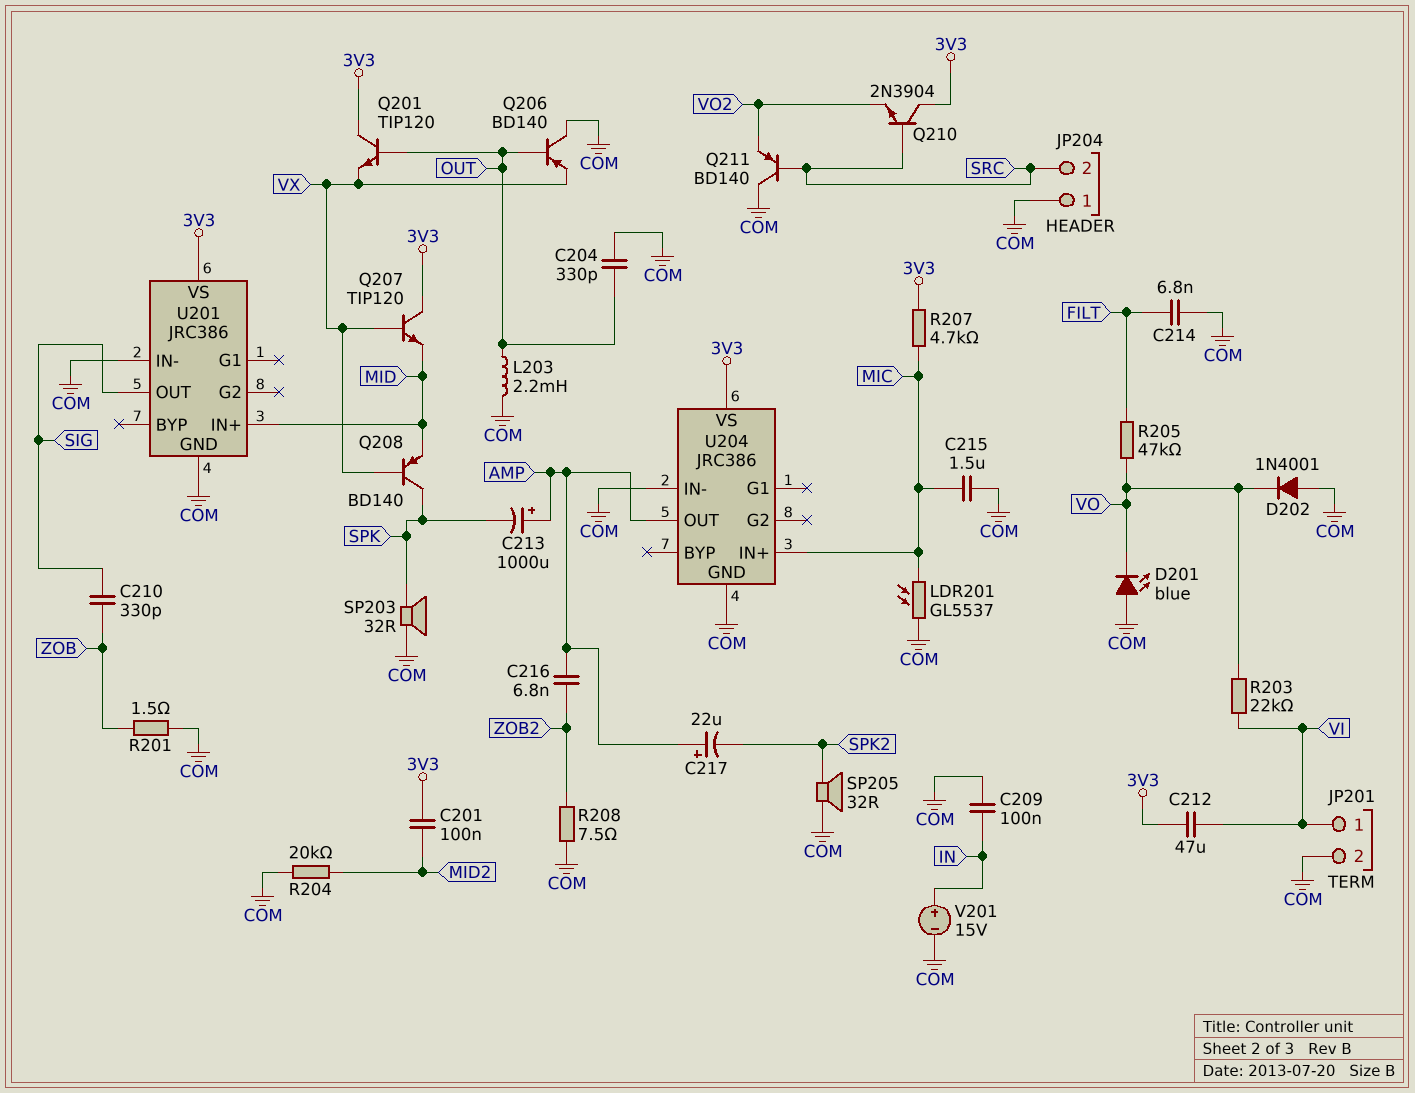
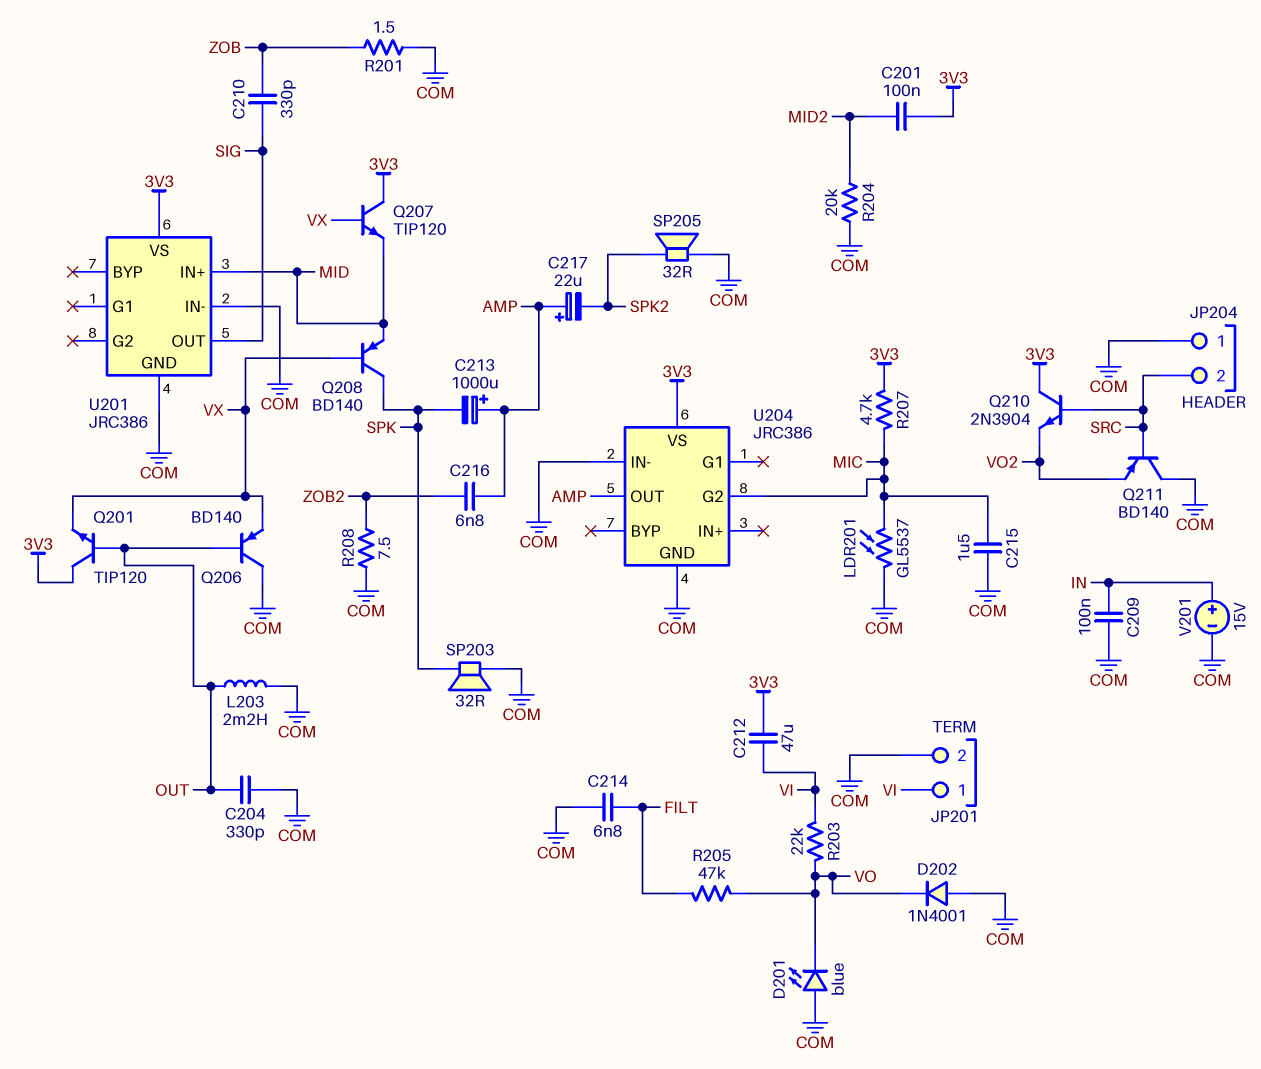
U204 pin G2: none -> MIC
U204 pin IN+: MIC -> none

